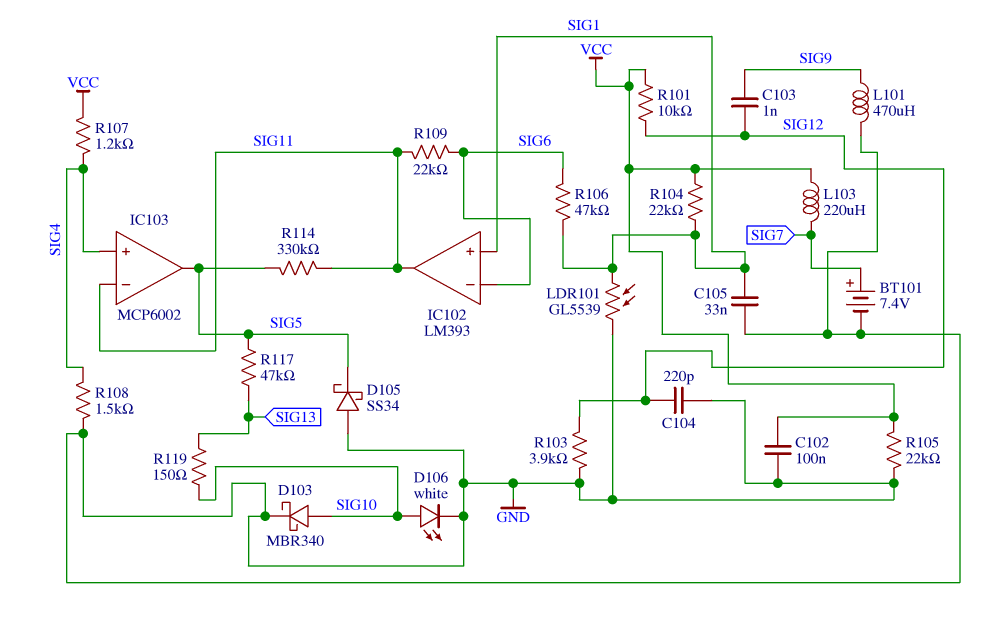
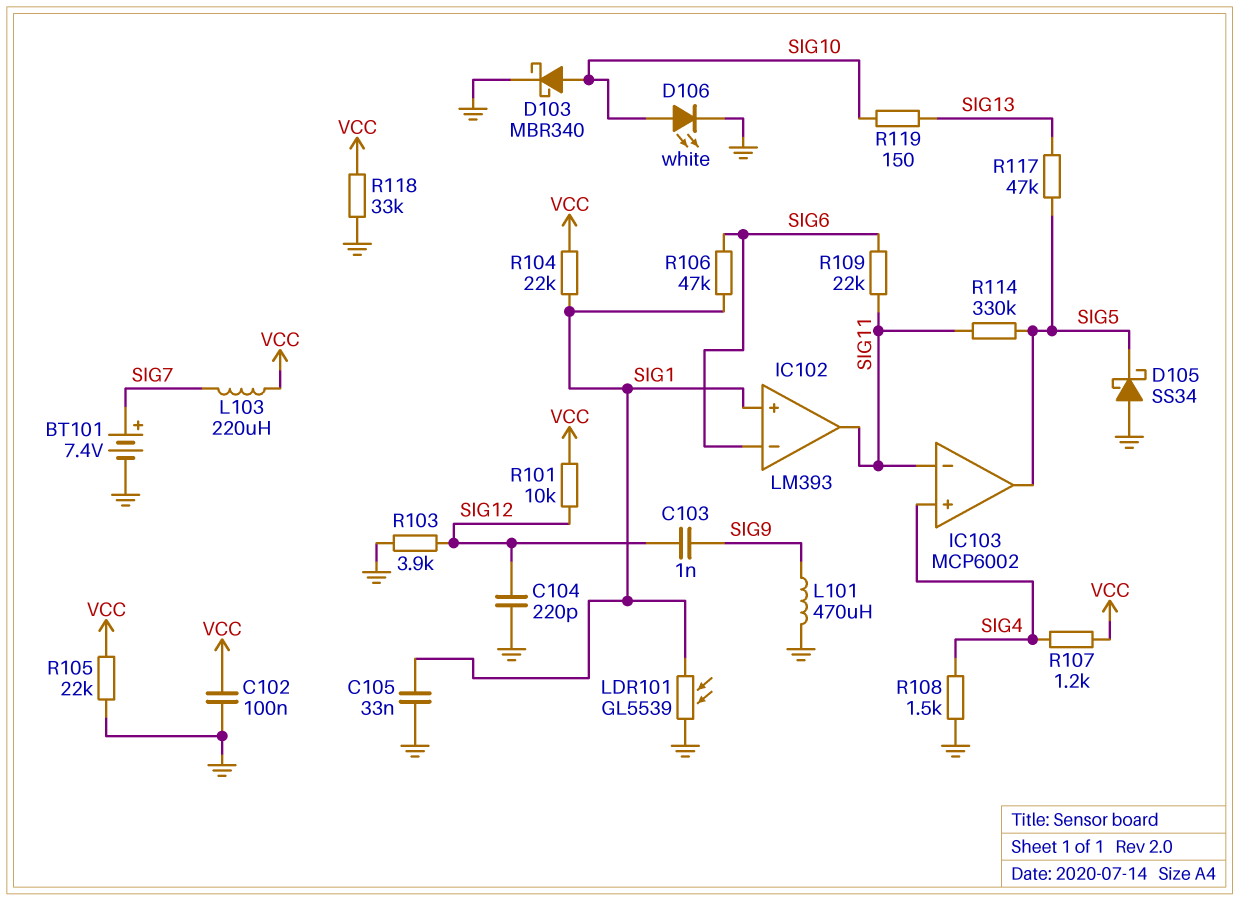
R118: none -> 33k (GND, VCC)

